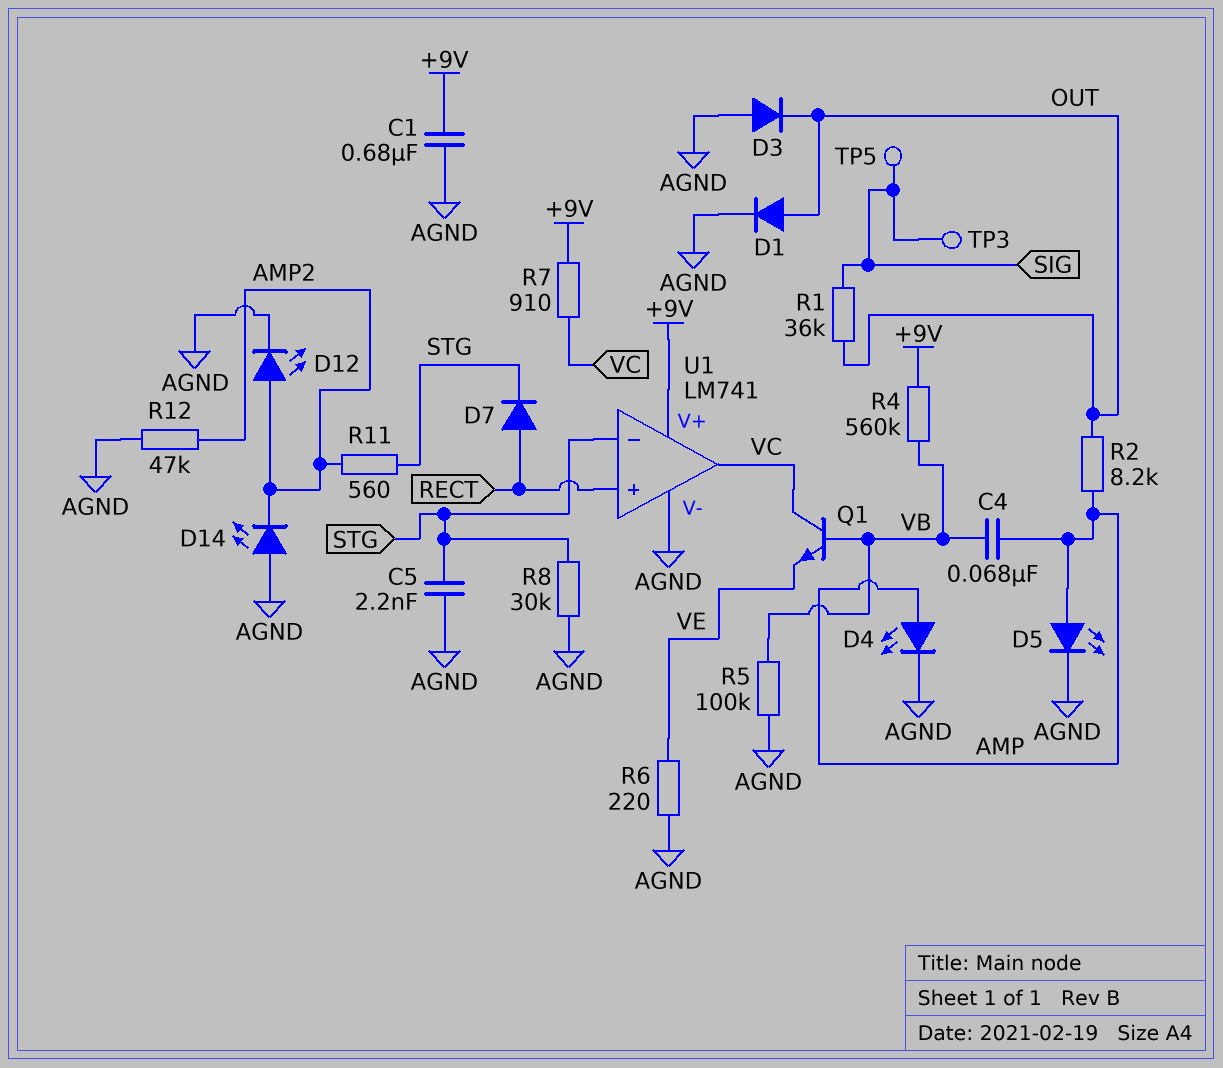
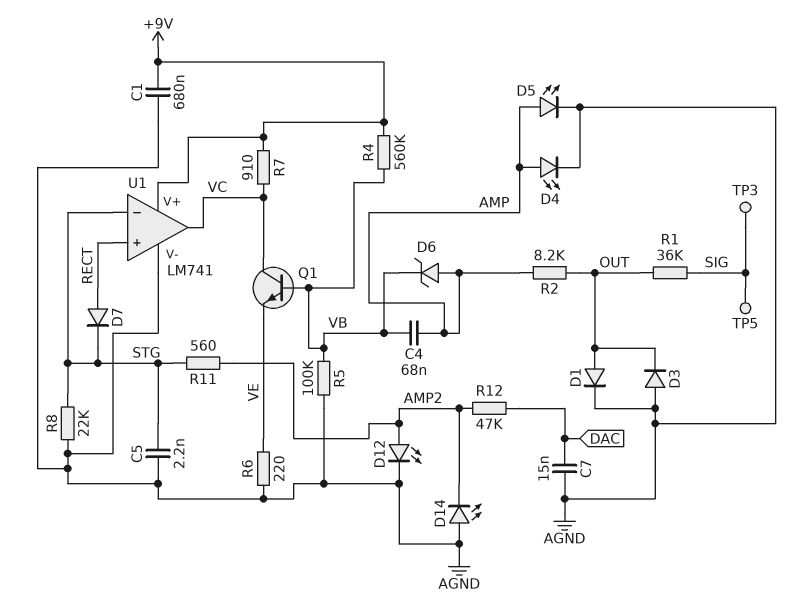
C7: none -> 15nF (AGND, DAC)
D6: none -> zener (A AMP, K VB)
R8: 30k (AGND, STG) -> 22k (AGND, STG)
R12: 47k (AGND, AMP2) -> 47k (AMP2, DAC)

